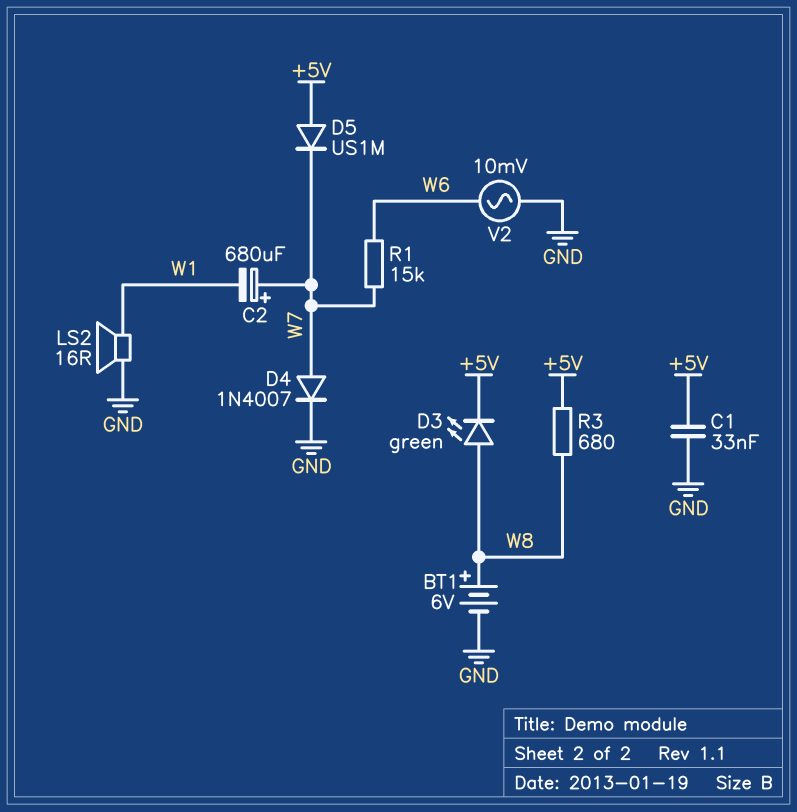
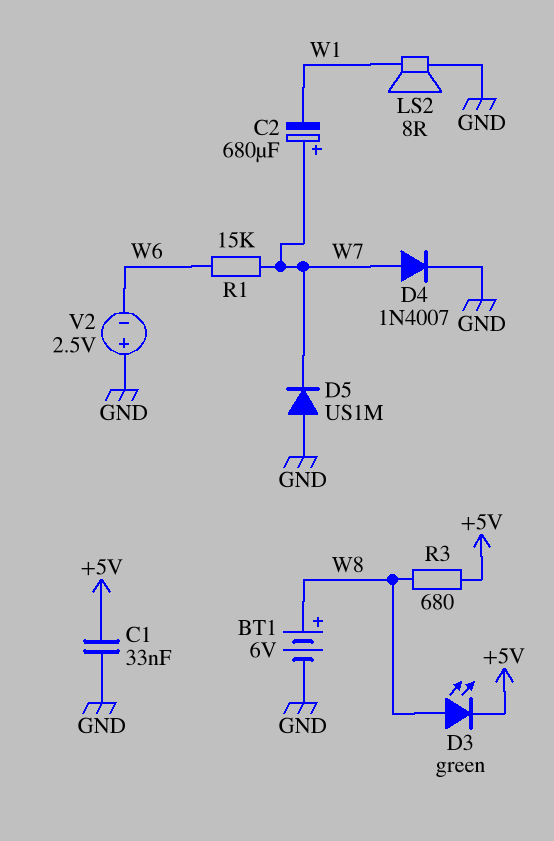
D5: diode US1M (A +5V, K W7) -> diode US1M (A GND, K W7)
LS2: speaker 16R (GND, W1) -> speaker 8R (GND, W1)
V2: AC 10mV (GND, W6) -> 2.5V (plus GND, minus W6)

